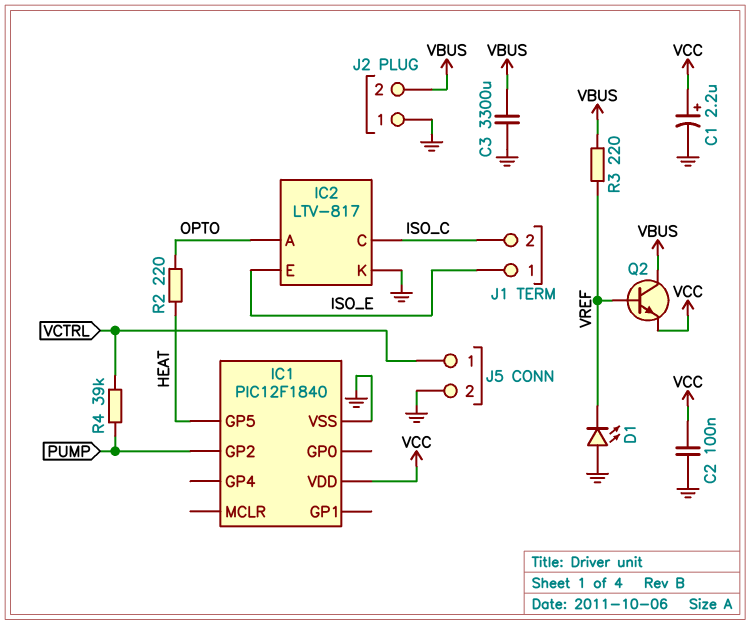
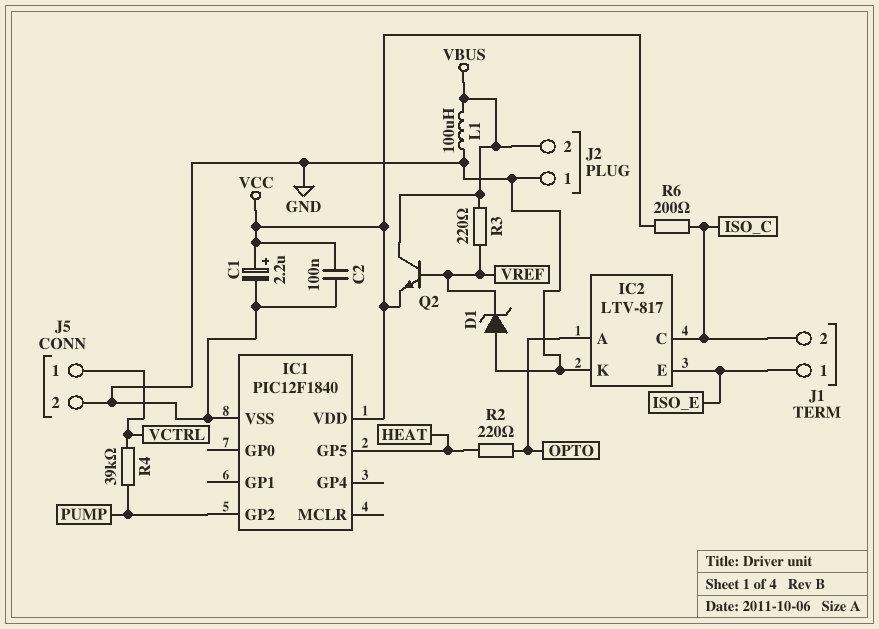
C3: 3300uF (GND, VBUS) -> none
D1: LED (A GND, K VREF) -> zener (A GND, K VREF)
L1: none -> 100uH (GND, VBUS)
R6: none -> 200 (ISO_C, VCC)

